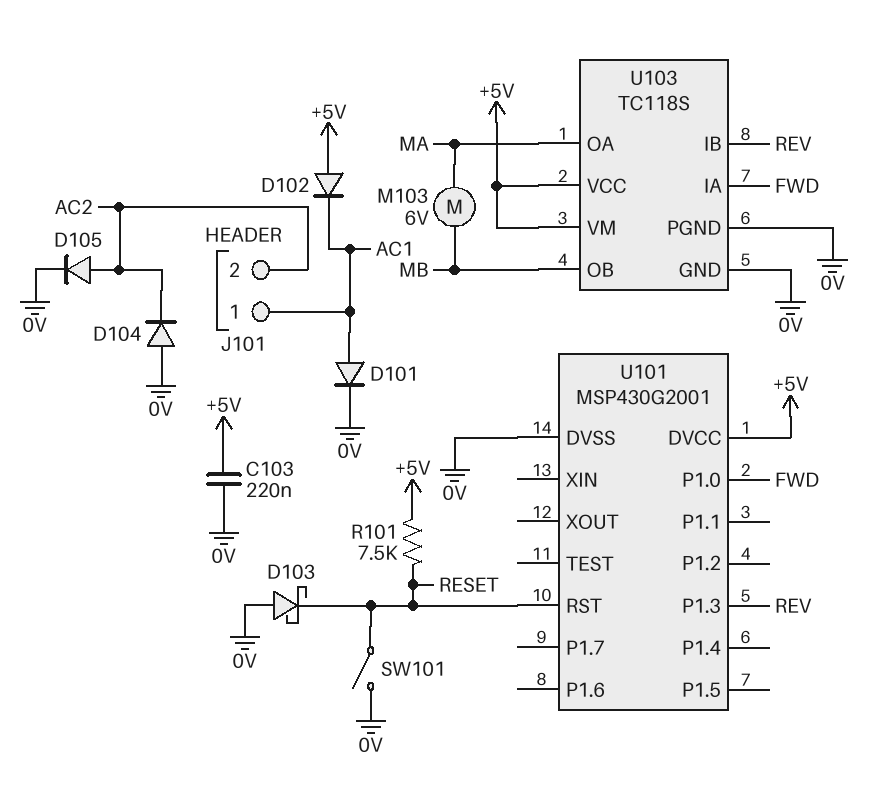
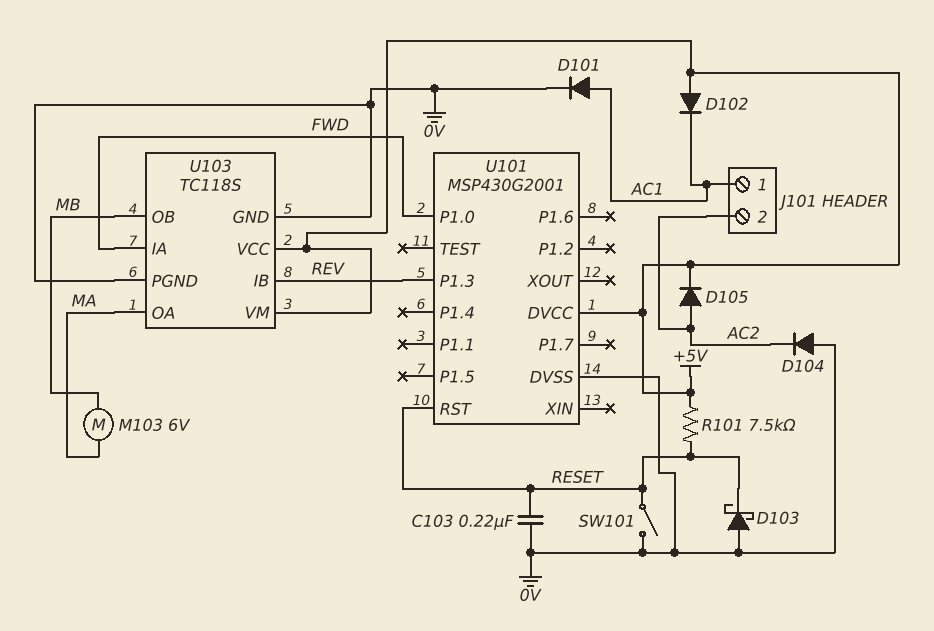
C103: 220nF (+5V, 0V) -> 220nF (0V, RESET)
D105: diode (A AC2, K 0V) -> diode (A AC2, K +5V)

